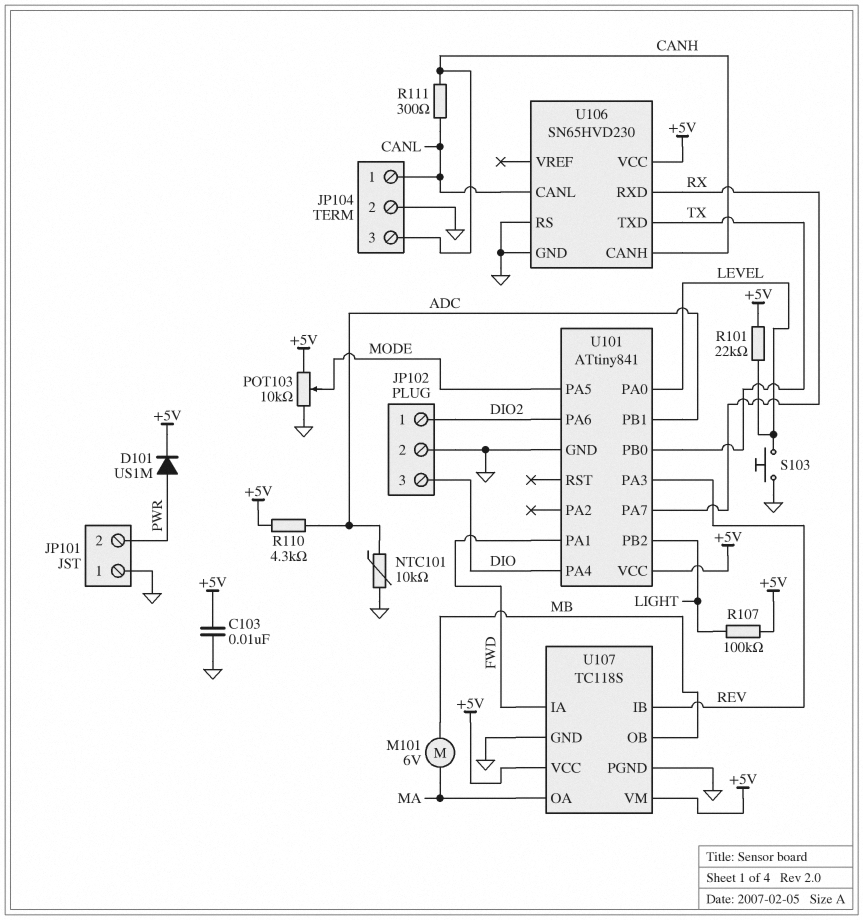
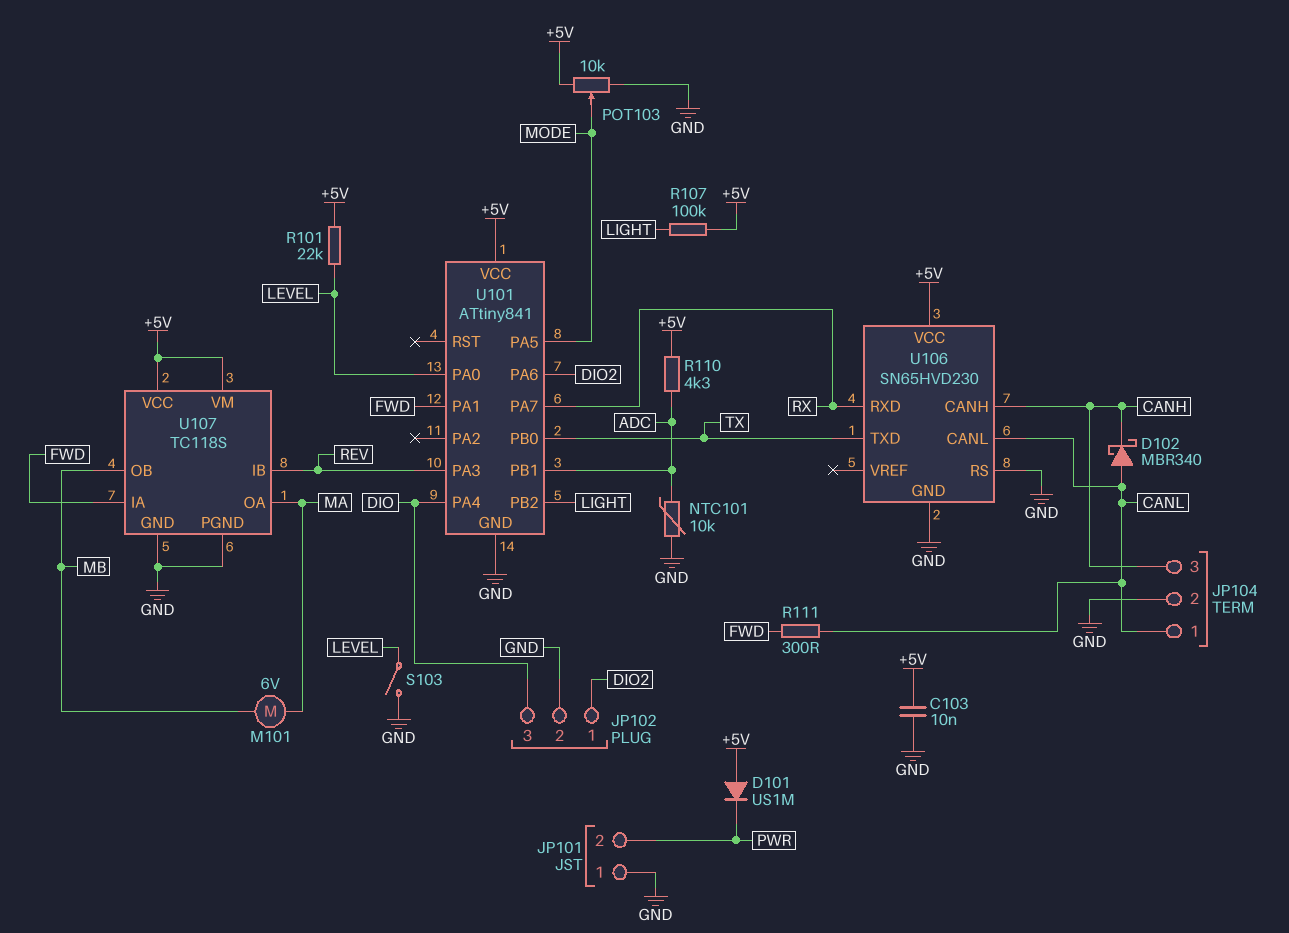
D101: diode US1M (A PWR, K +5V) -> diode US1M (A +5V, K PWR)
D102: none -> schottky MBR340 (A CANL, K CANH)
R111: 300 (CANH, CANL) -> 300 (CANL, FWD)
S103: button (GND, LEVEL) -> switch (GND, LEVEL)

